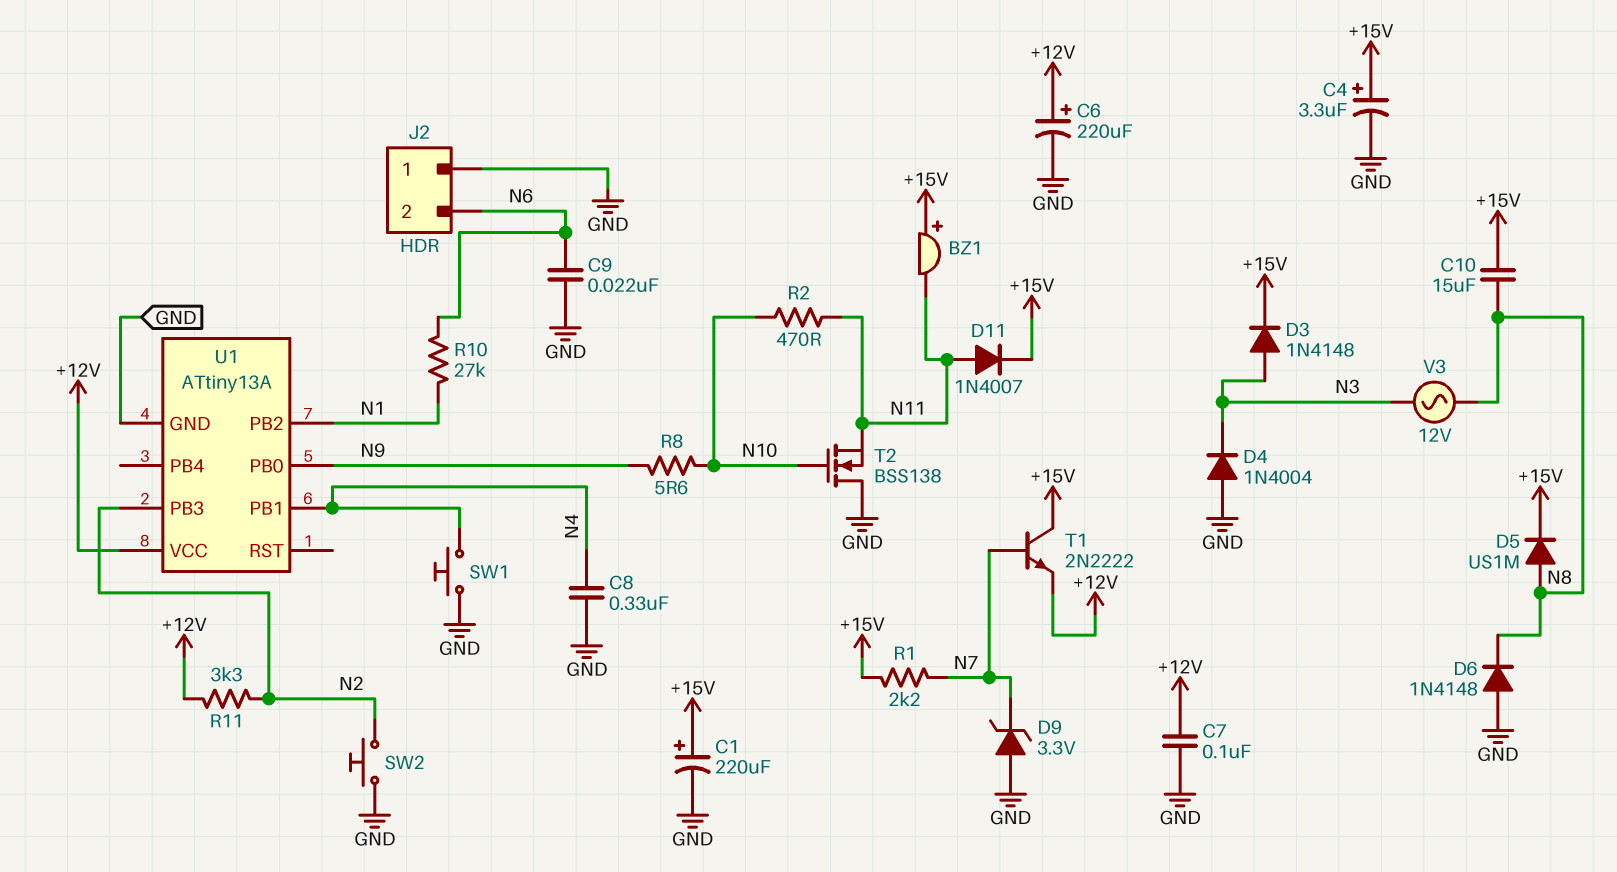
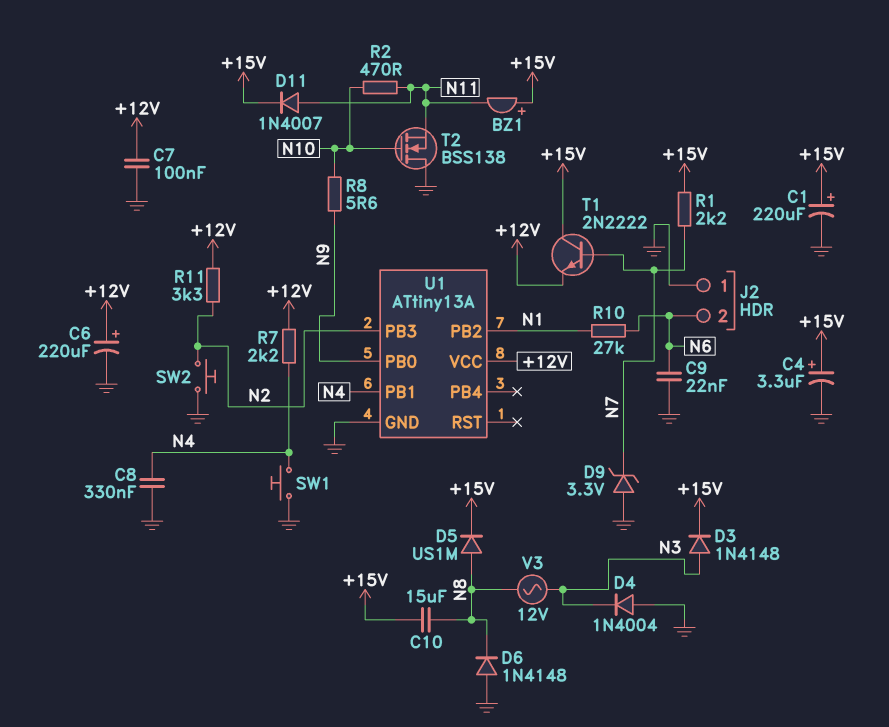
R7: none -> 2.2k (+12V, N4)

